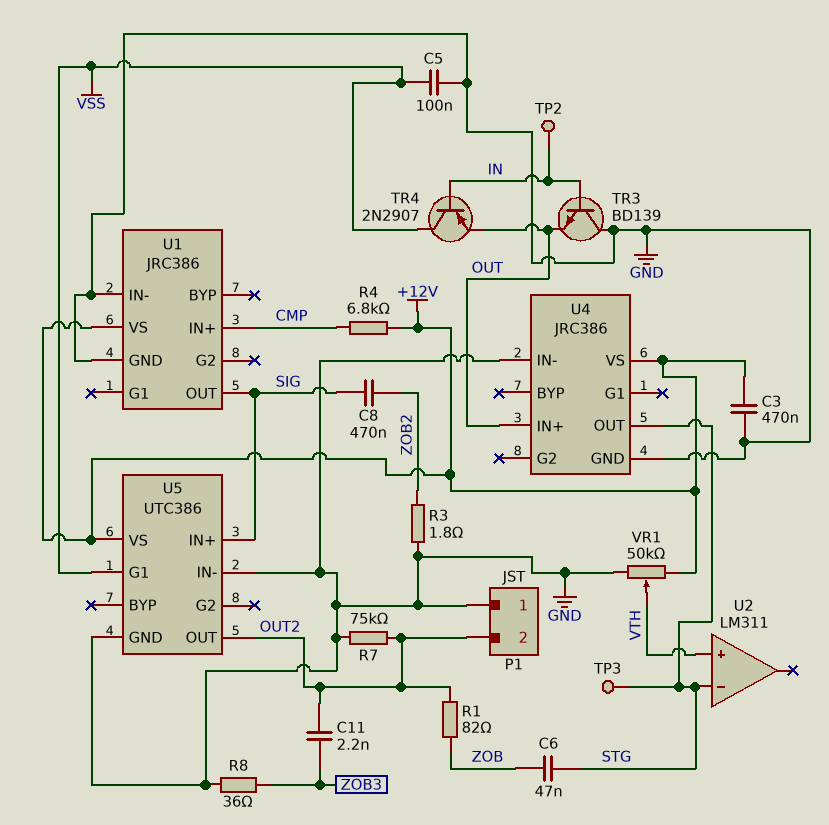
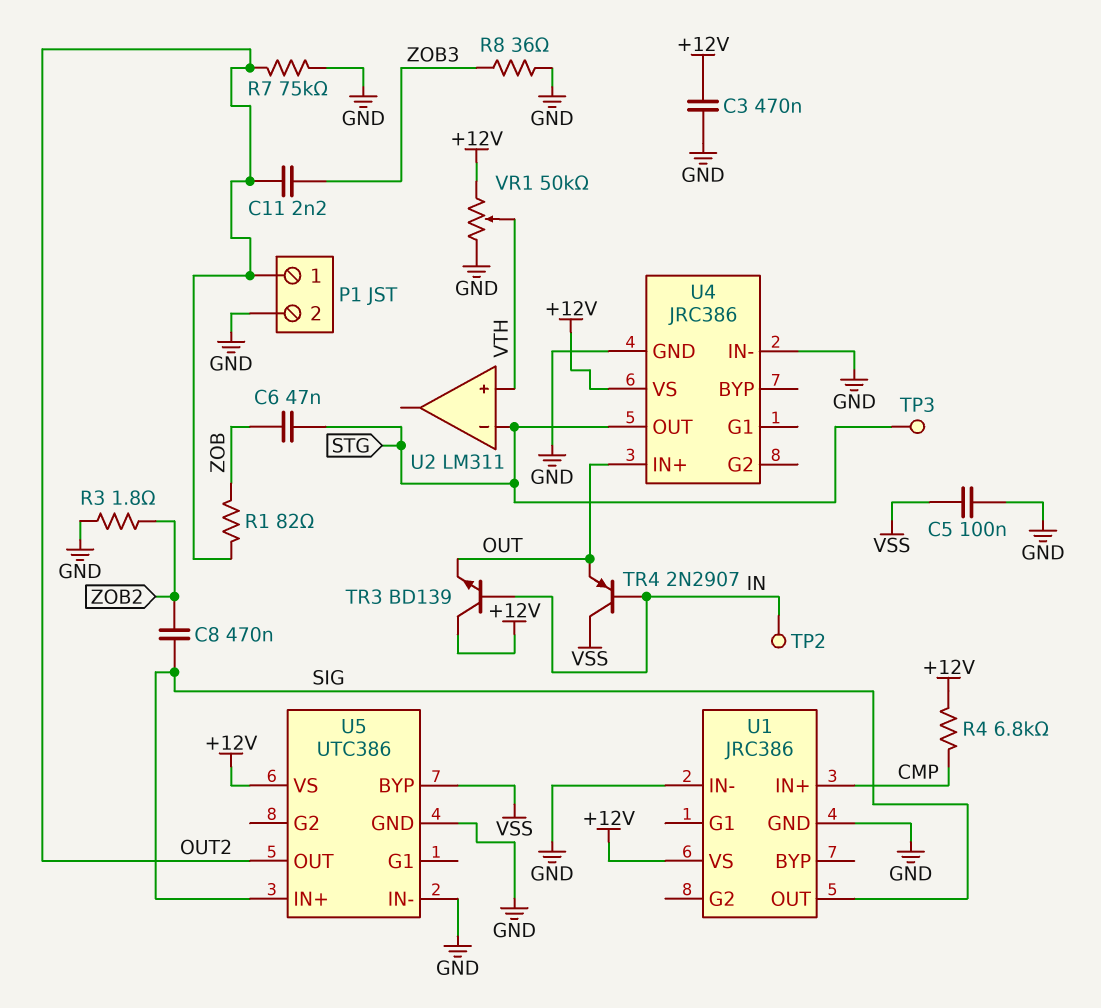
P1 pin 1: GND -> OUT2
P1 pin 2: OUT2 -> GND
TR3: NPN BD139 (B IN, C GND, E OUT) -> NPN BD139 (B IN, C +12V, E OUT)
U5 pin BYP: none -> VSS
U5 pin G1: VSS -> none

